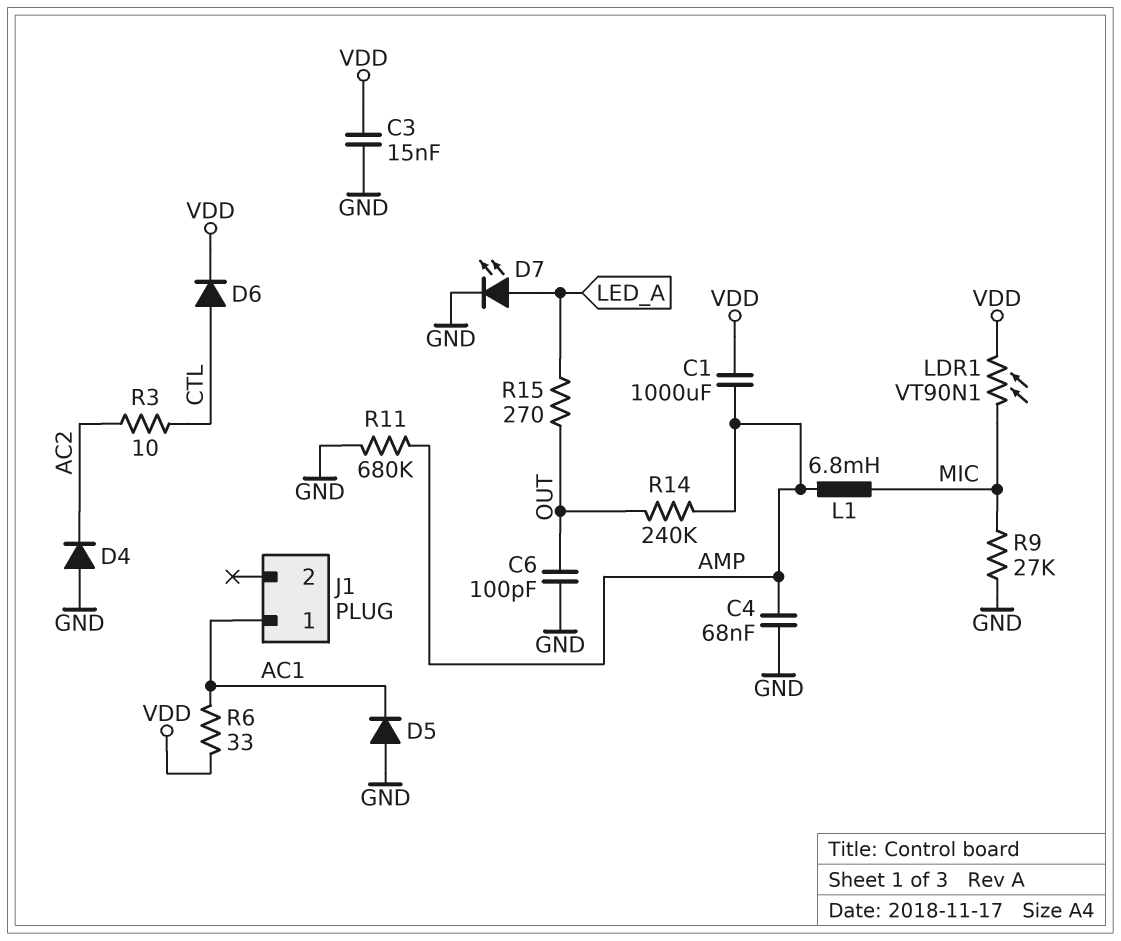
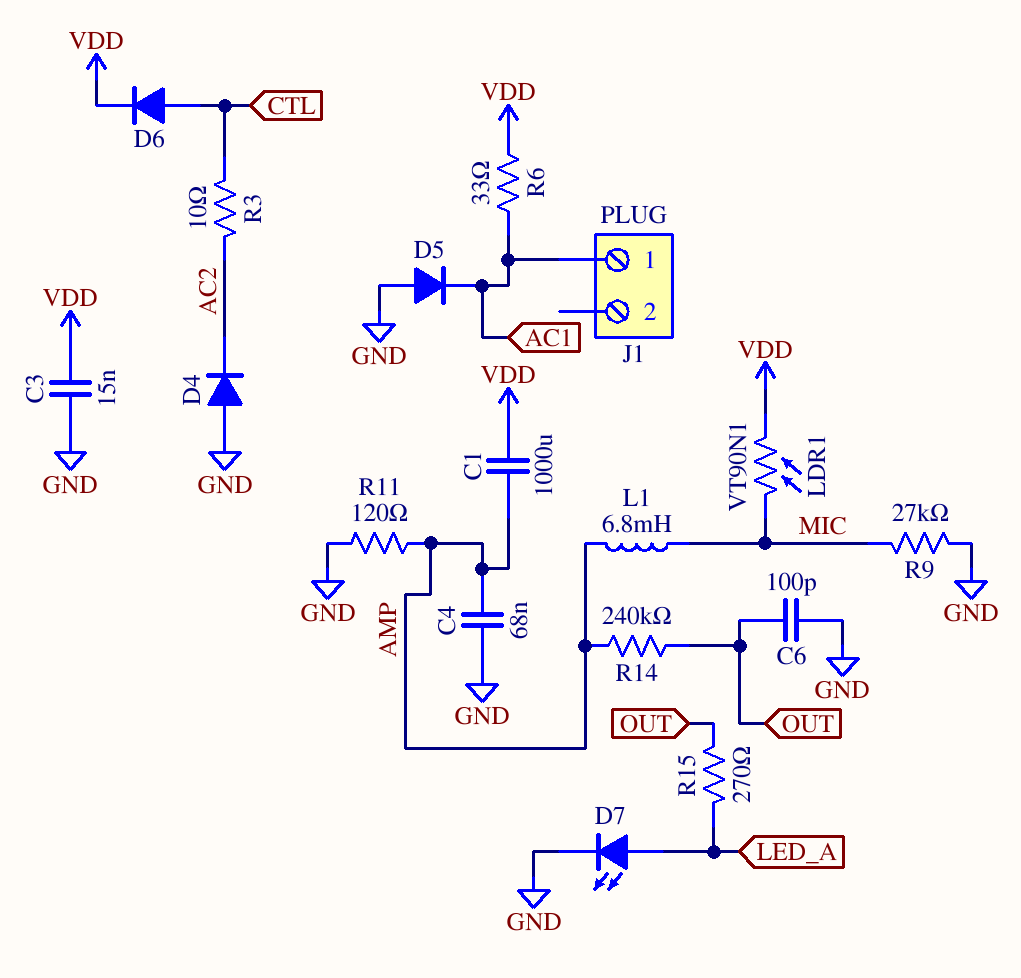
R11: 680k (AMP, GND) -> 120 (AMP, GND)

